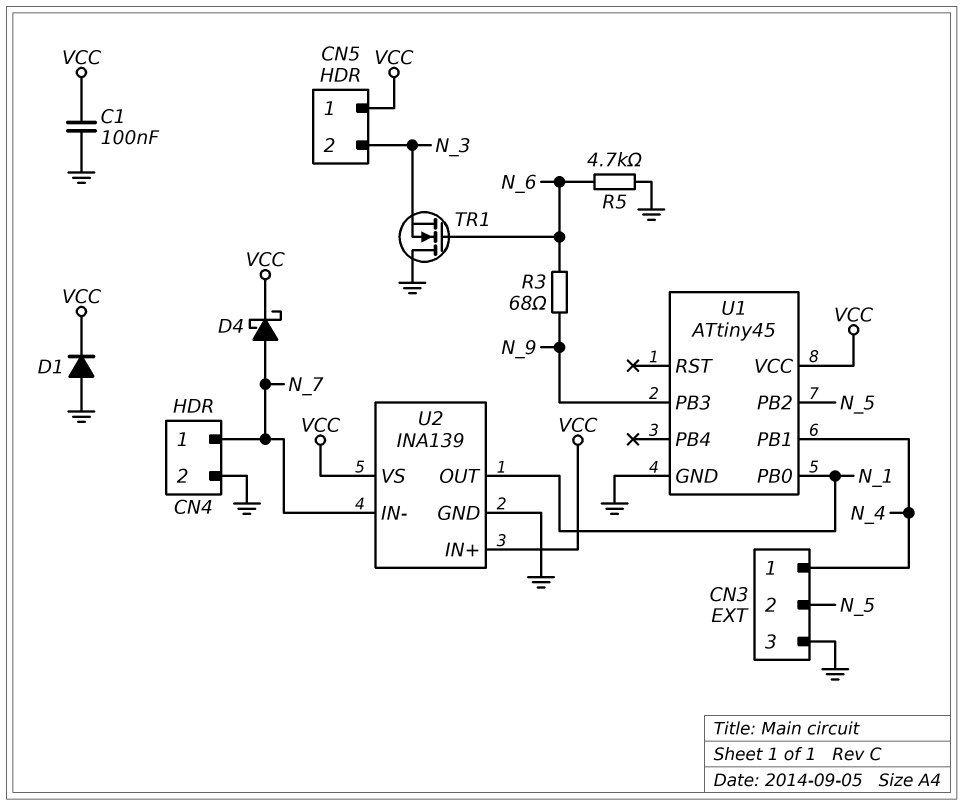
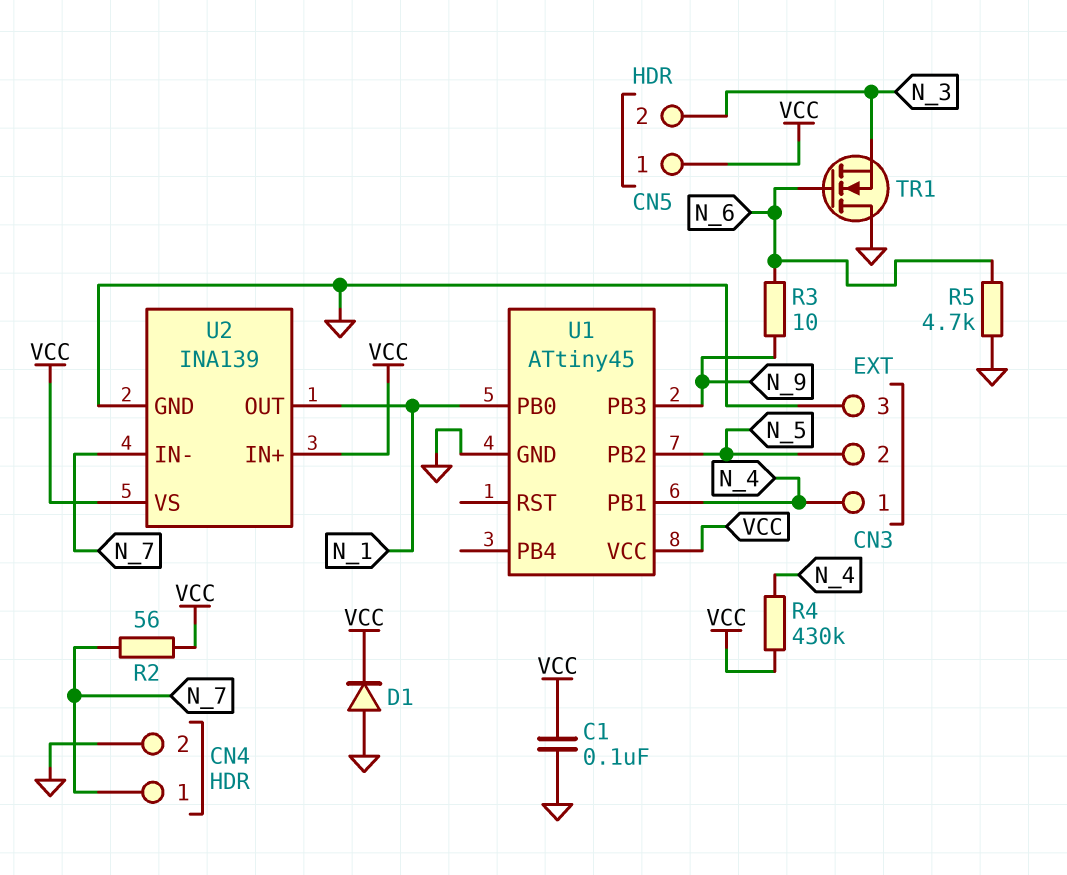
D4: schottky (A N_7, K VCC) -> none
R2: none -> 56 (N_7, VCC)
R3: 68 (N_6, N_9) -> 10 (N_6, N_9)
R4: none -> 430k (N_4, VCC)

